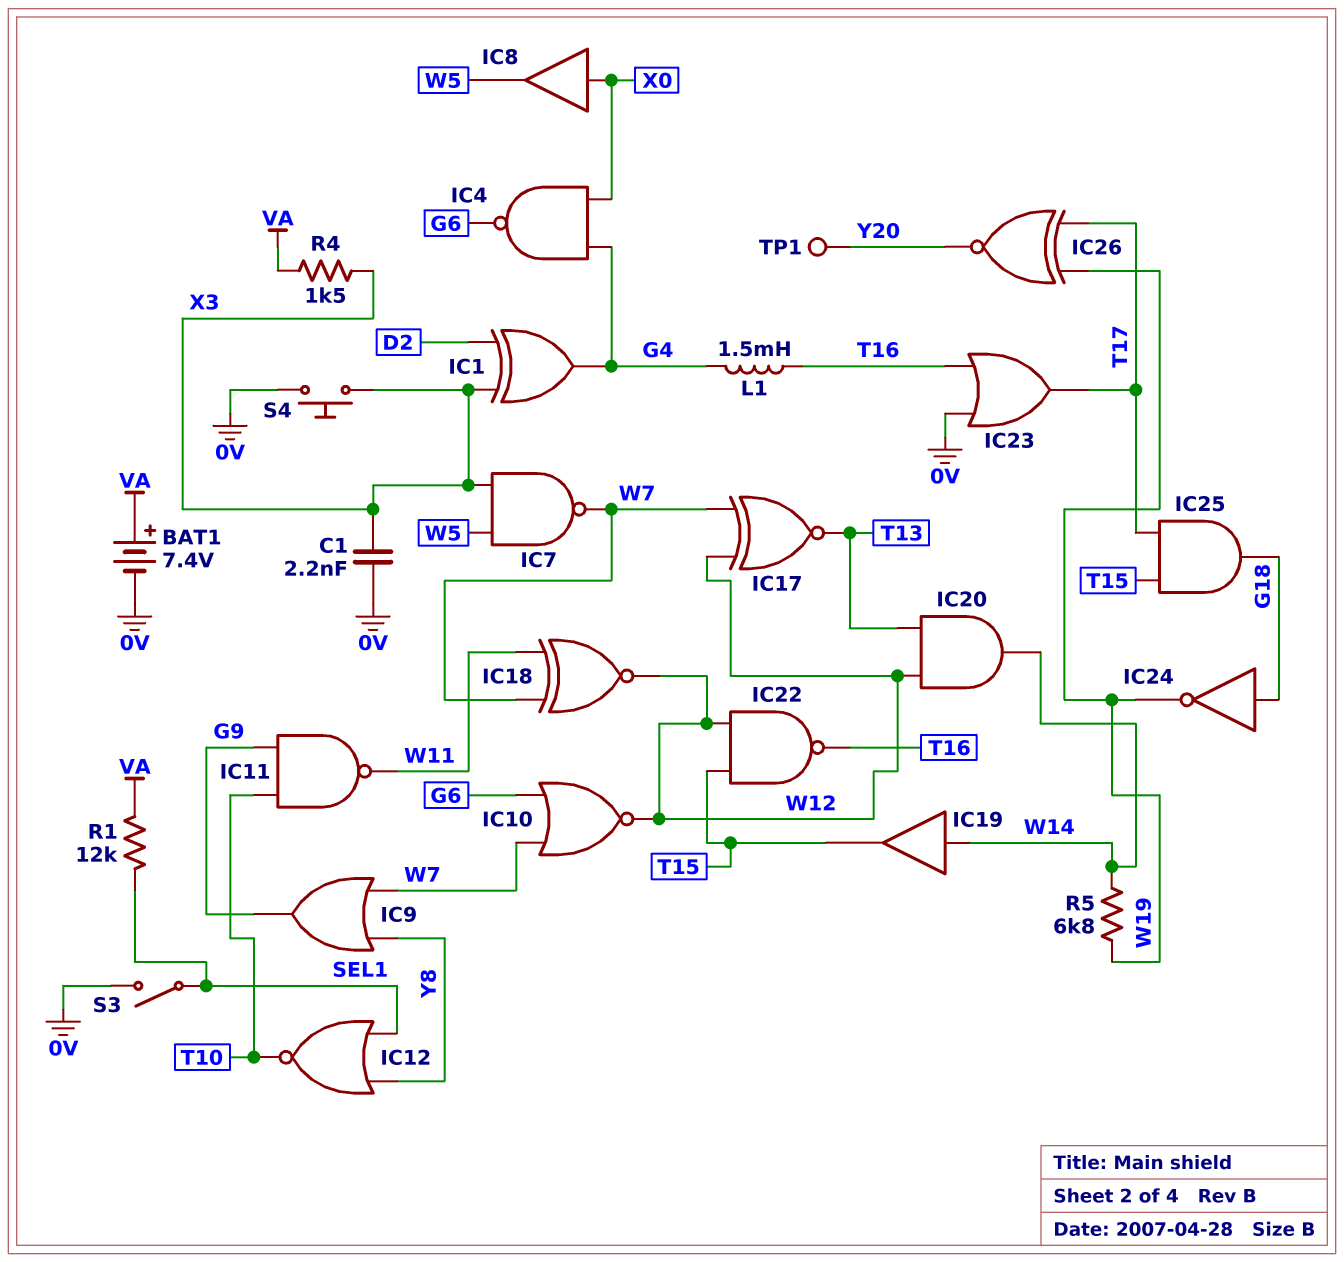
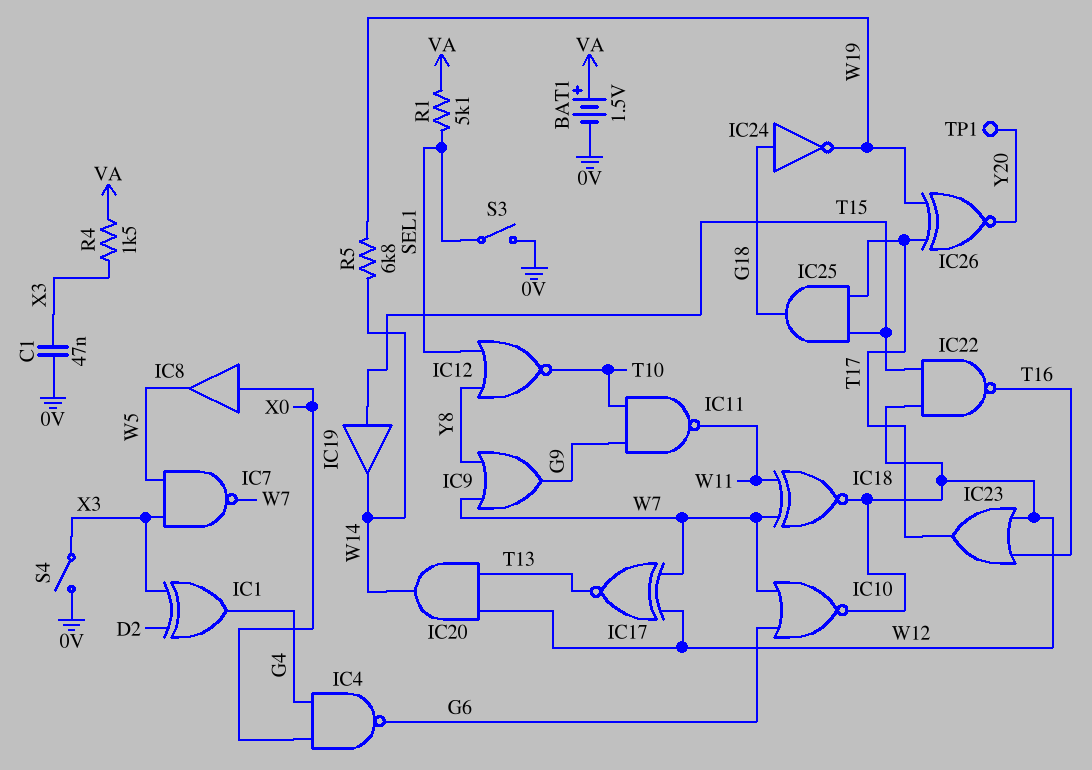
BAT1: 7.4V (plus VA, minus 0V) -> 1.5V (plus VA, minus 0V)
C1: 2.2nF (0V, X3) -> 47nF (0V, X3)
IC19: buffer (in W14, out T15) -> buffer (in T15, out W14)
IC23: OR (in 0V, in T16, out T17) -> OR (in T16, in W12, out T17)
L1: 1.5mH (G4, T16) -> none
R1: 12k (SEL1, VA) -> 5.1k (SEL1, VA)
S4: button (0V, X3) -> switch (0V, X3)

